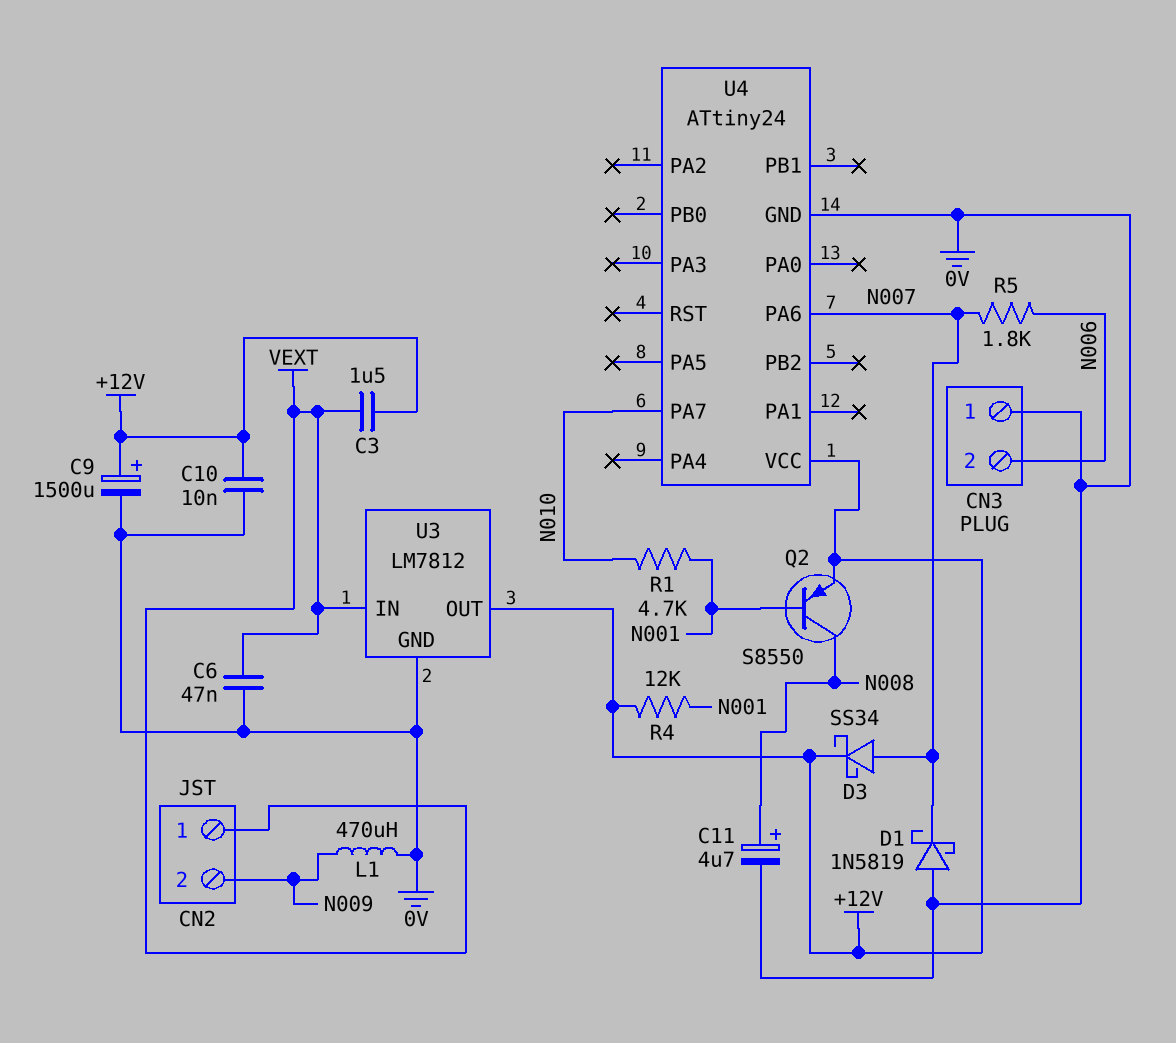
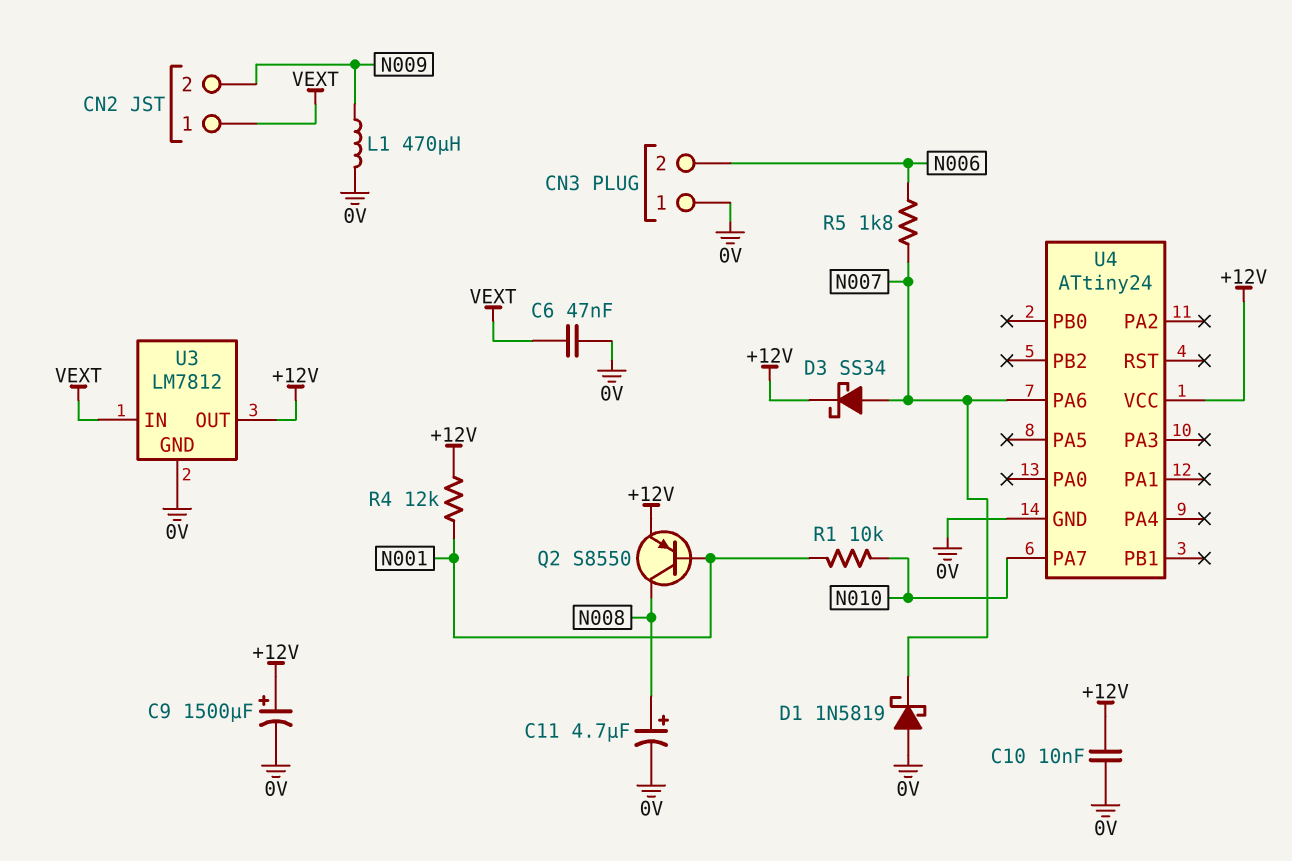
C3: 1.5uF (+12V, VEXT) -> none
R1: 4.7k (N001, N010) -> 10k (N001, N010)

